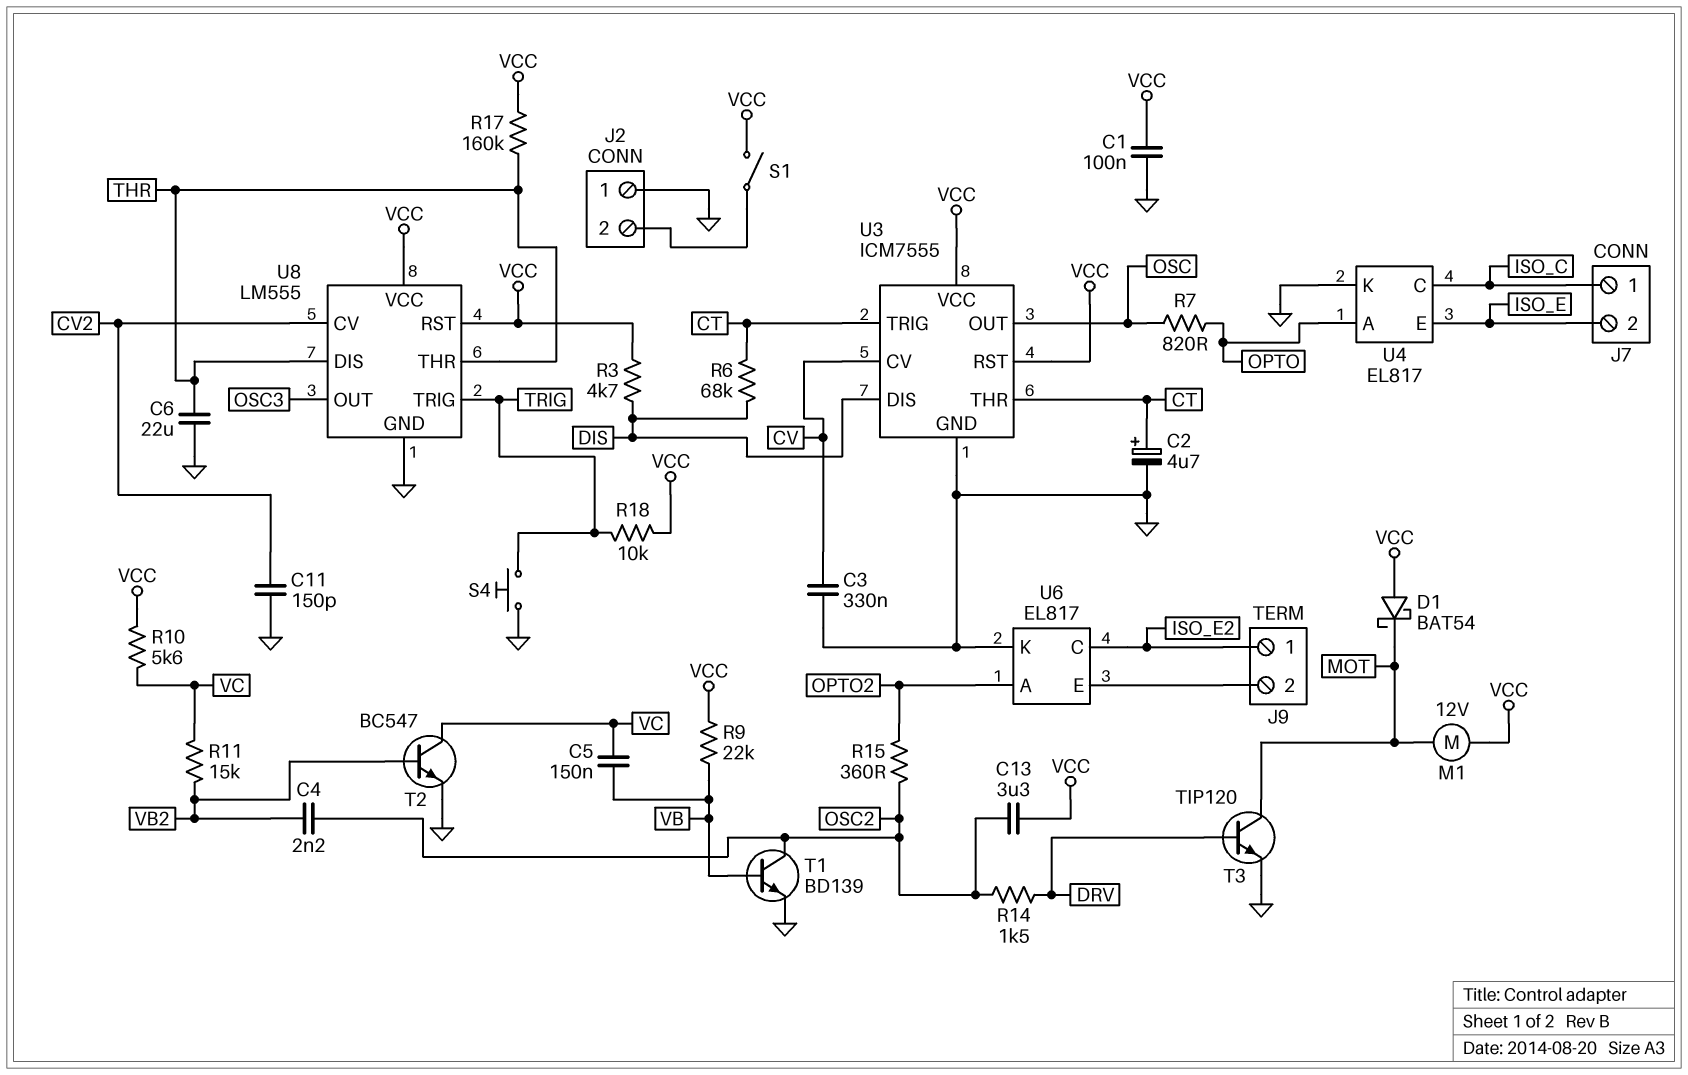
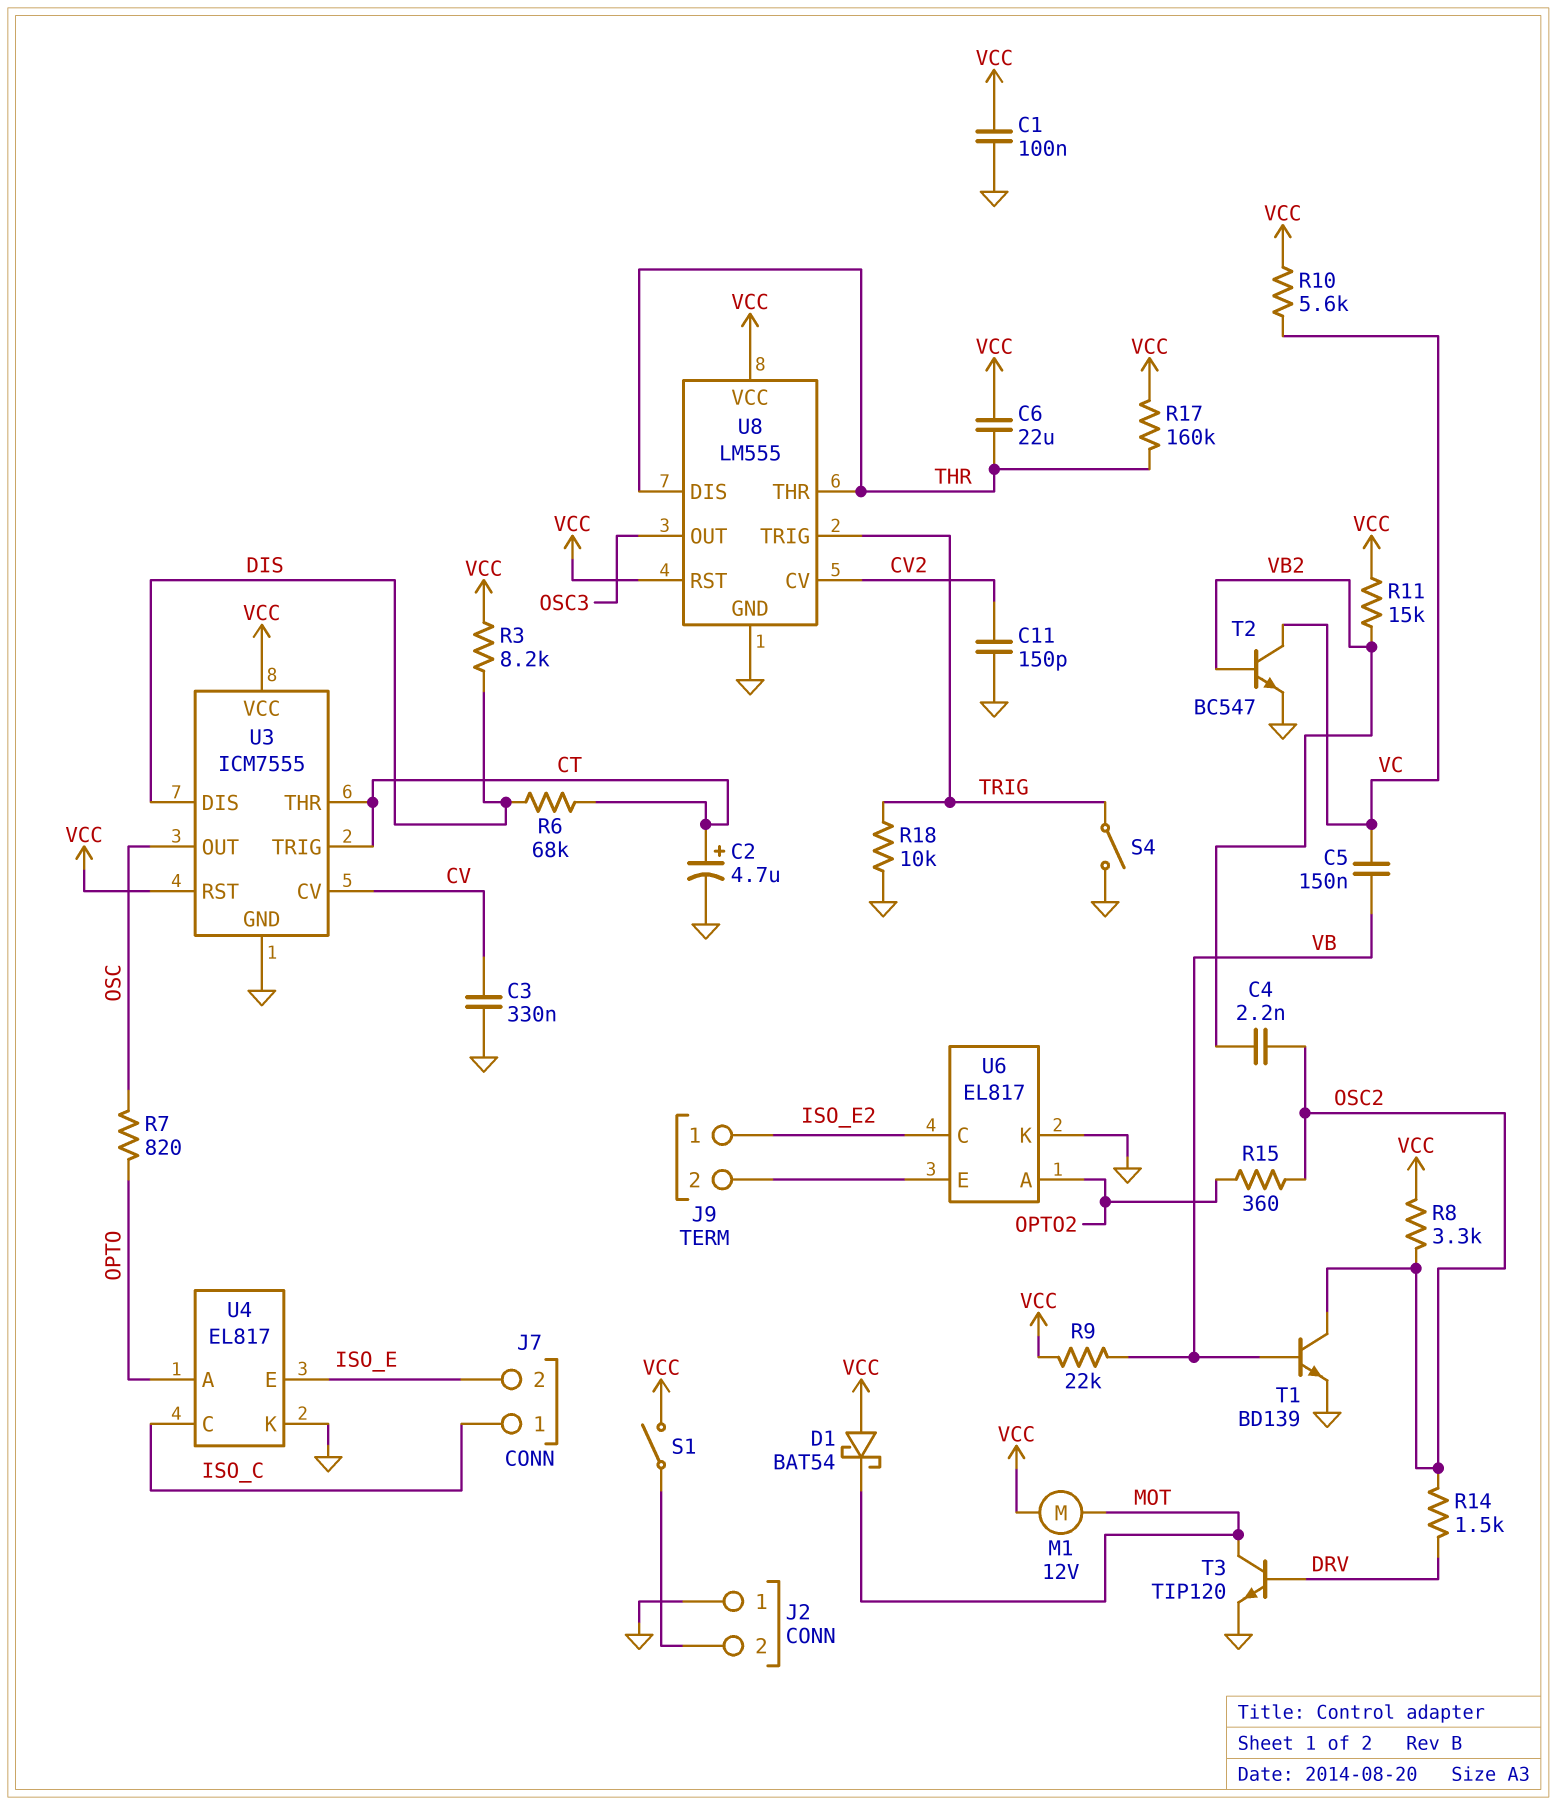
C6: 22uF (GND, THR) -> 22uF (THR, VCC)
C13: 3.3uF (OSC2, VCC) -> none
R3: 4.7k (DIS, VCC) -> 8.2k (DIS, VCC)
R8: none -> 3.3k (OSC2, VCC)
R11: 15k (VB2, VC) -> 15k (VB2, VCC)
R18: 10k (TRIG, VCC) -> 10k (GND, TRIG)
S4: button (GND, TRIG) -> switch (GND, TRIG)

